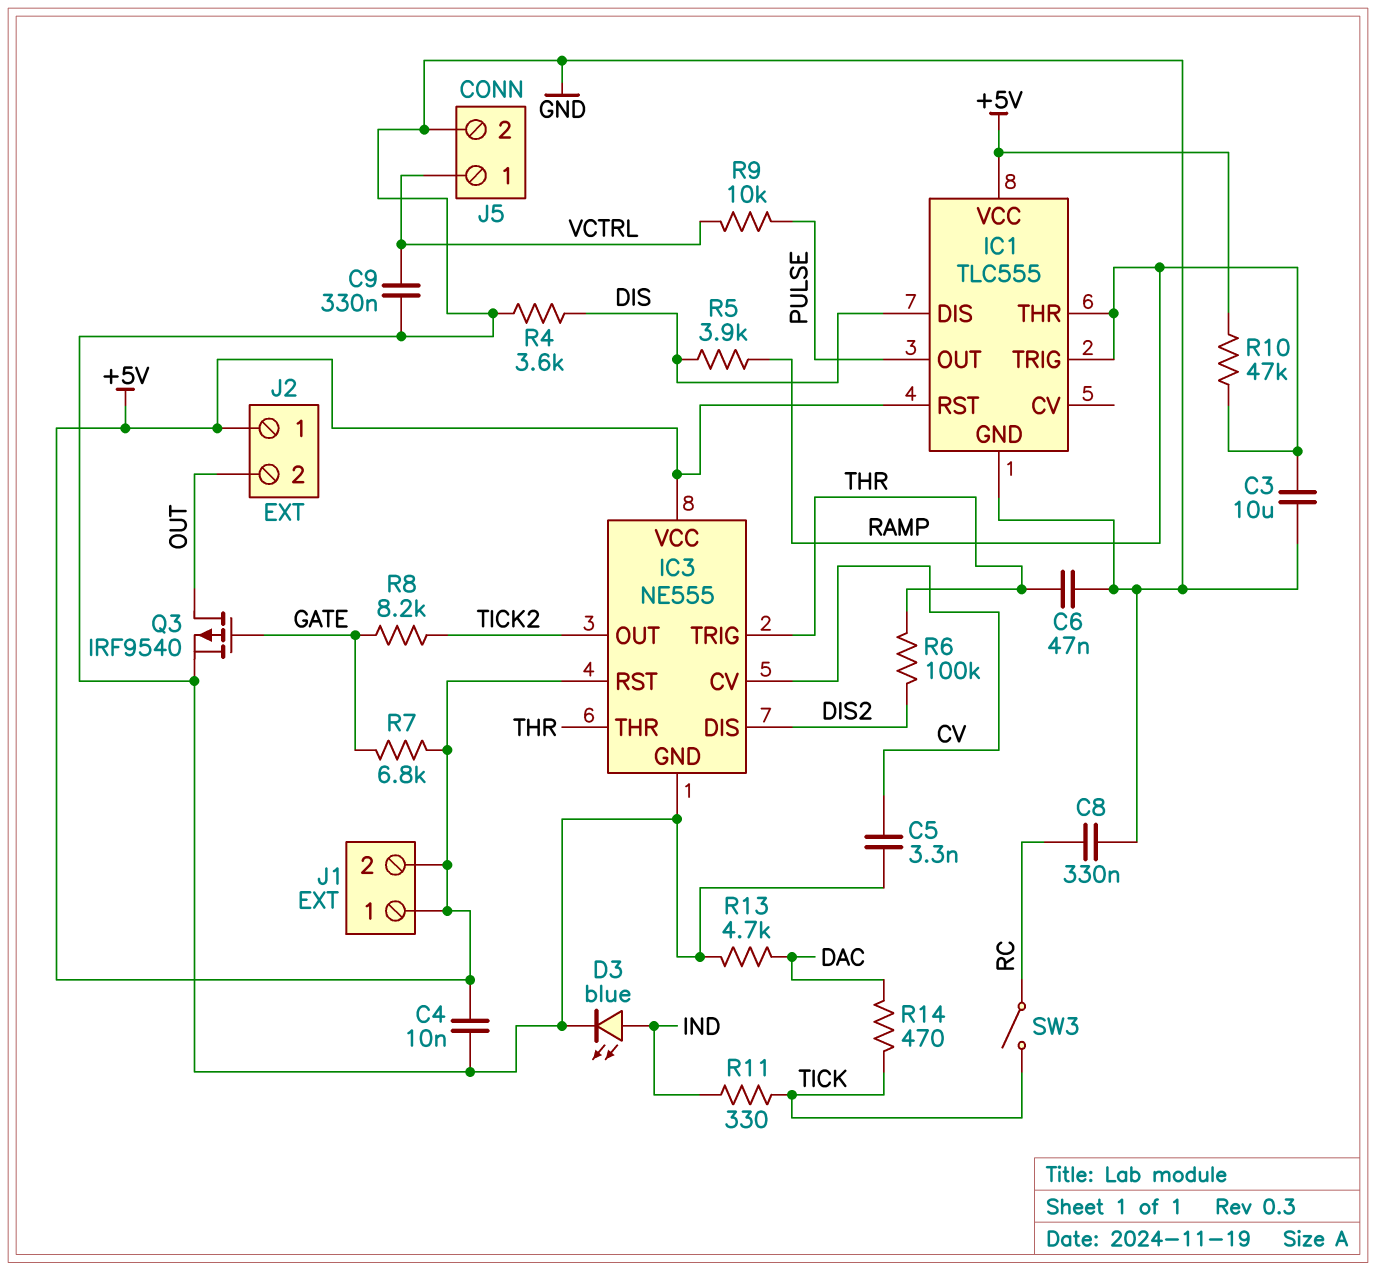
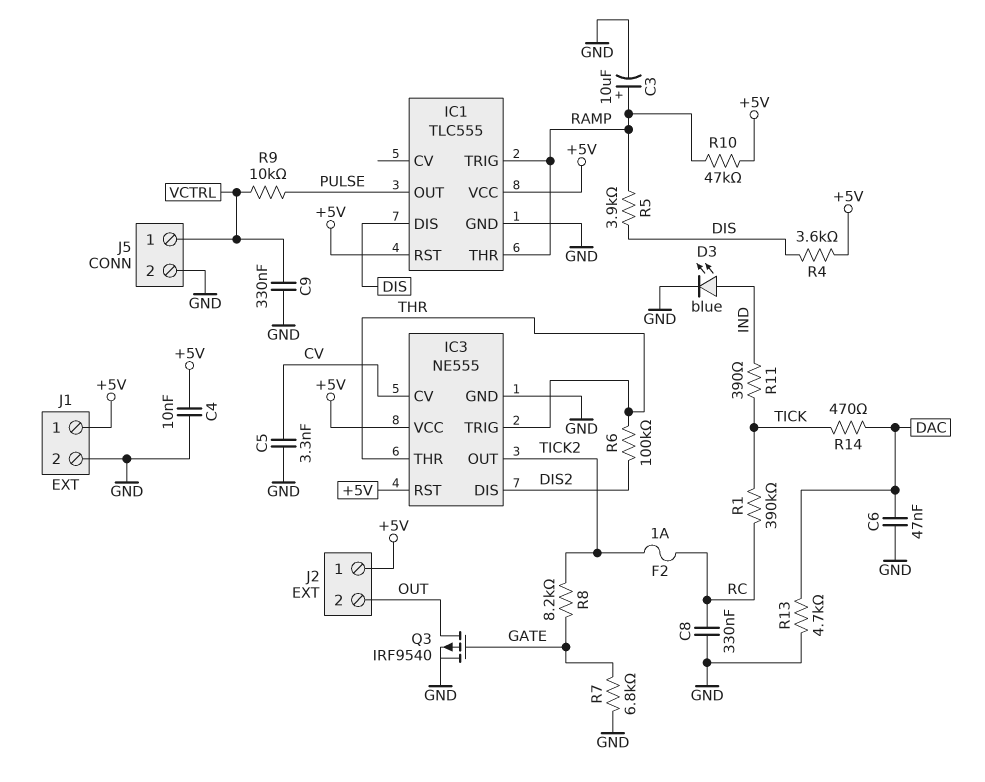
C3: 10uF (GND, RAMP) -> 10uF (plus RAMP, minus GND)
C6: 47nF (GND, THR) -> 47nF (DAC, GND)
F2: none -> 1A (RC, TICK2)
J1 pin 2: +5V -> GND
R1: none -> 390k (RC, TICK)
R4: 3.6k (DIS, GND) -> 3.6k (+5V, DIS)
R7: 6.8k (+5V, GATE) -> 6.8k (GATE, GND)
R11: 330 (IND, TICK) -> 390 (IND, TICK)
SW3: switch (RC, TICK) -> none

